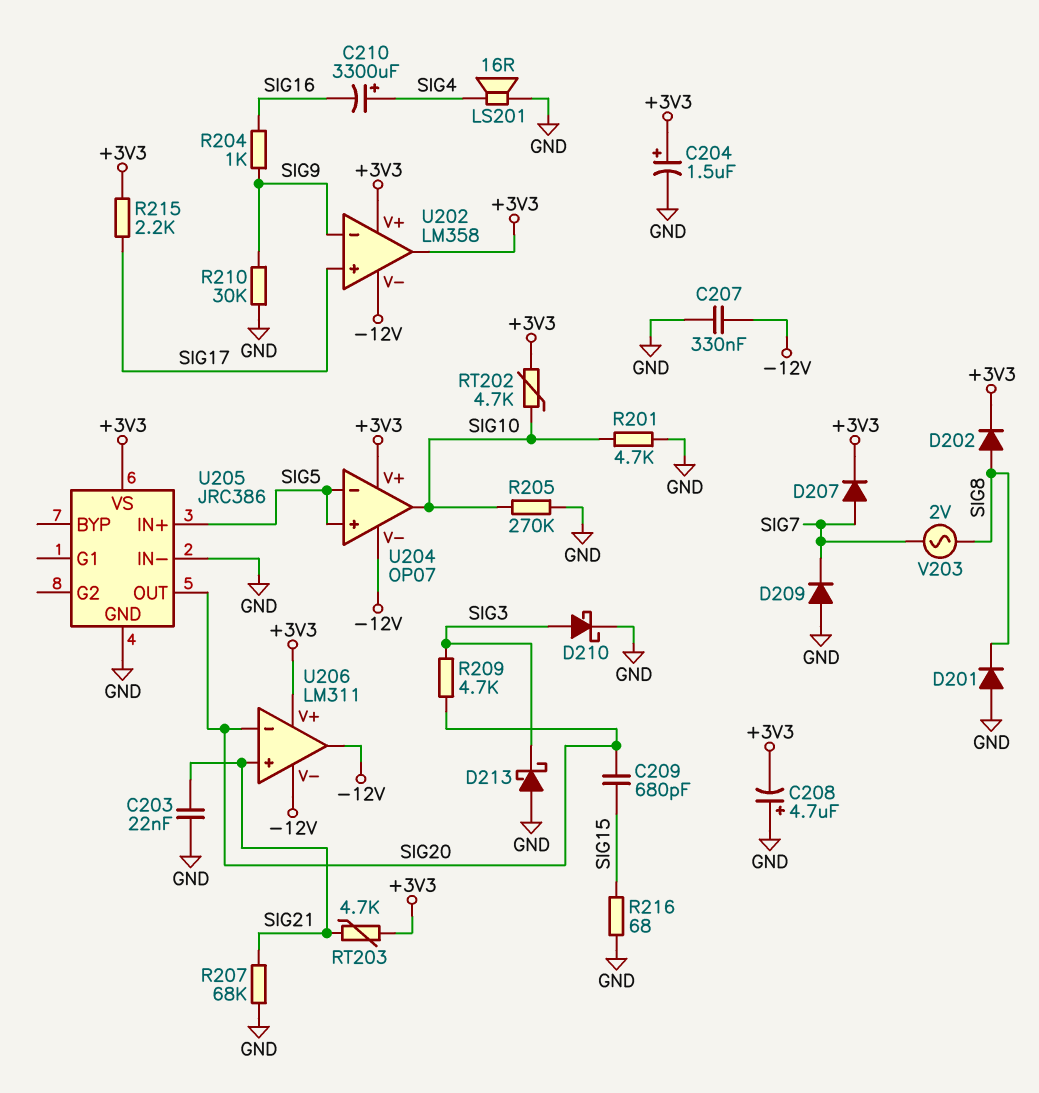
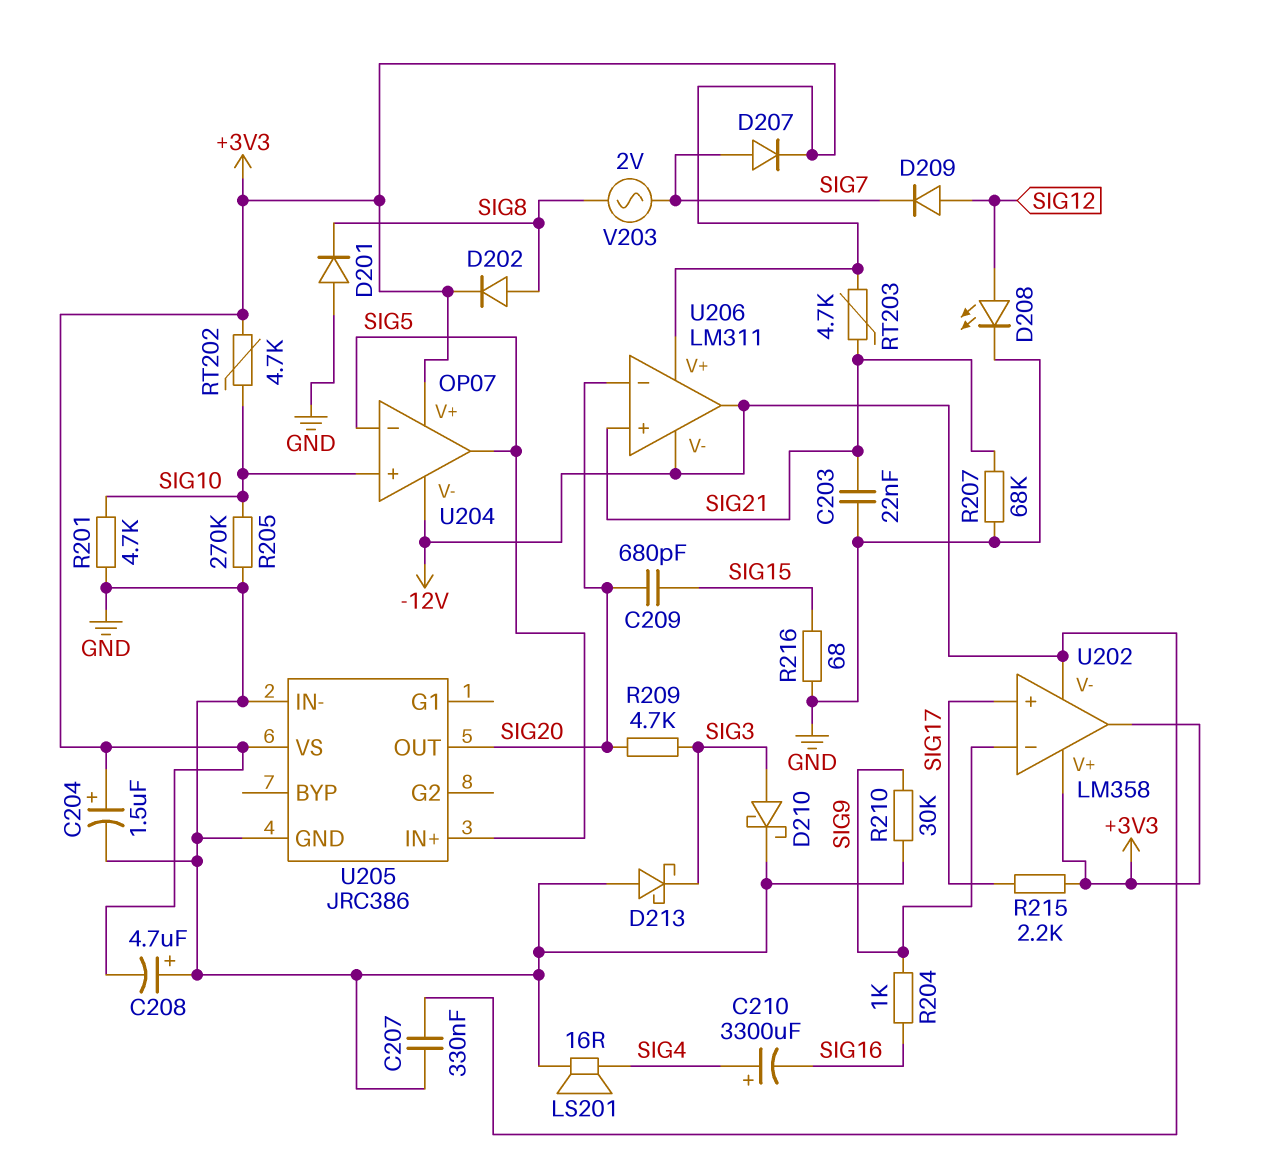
D208: none -> LED (A SIG12, K GND)
D209: diode (A GND, K SIG7) -> diode (A SIG12, K SIG7)
U204 pin in+: SIG5 -> SIG10
U204 pin out: SIG10 -> SIG5

